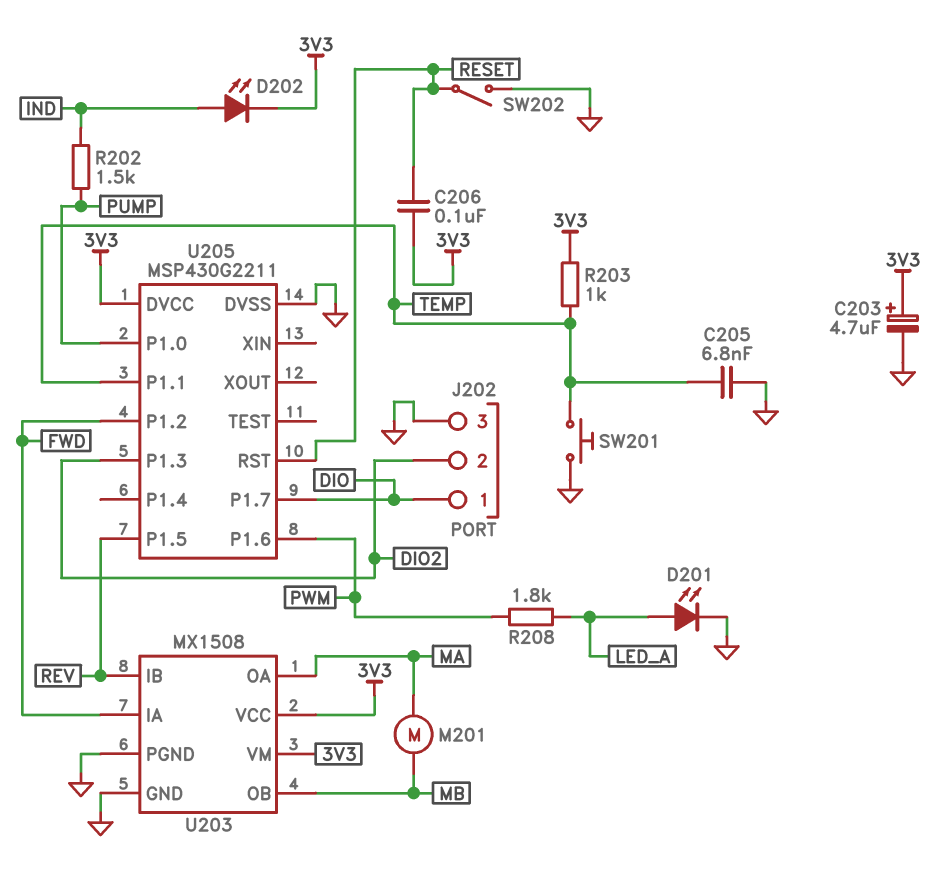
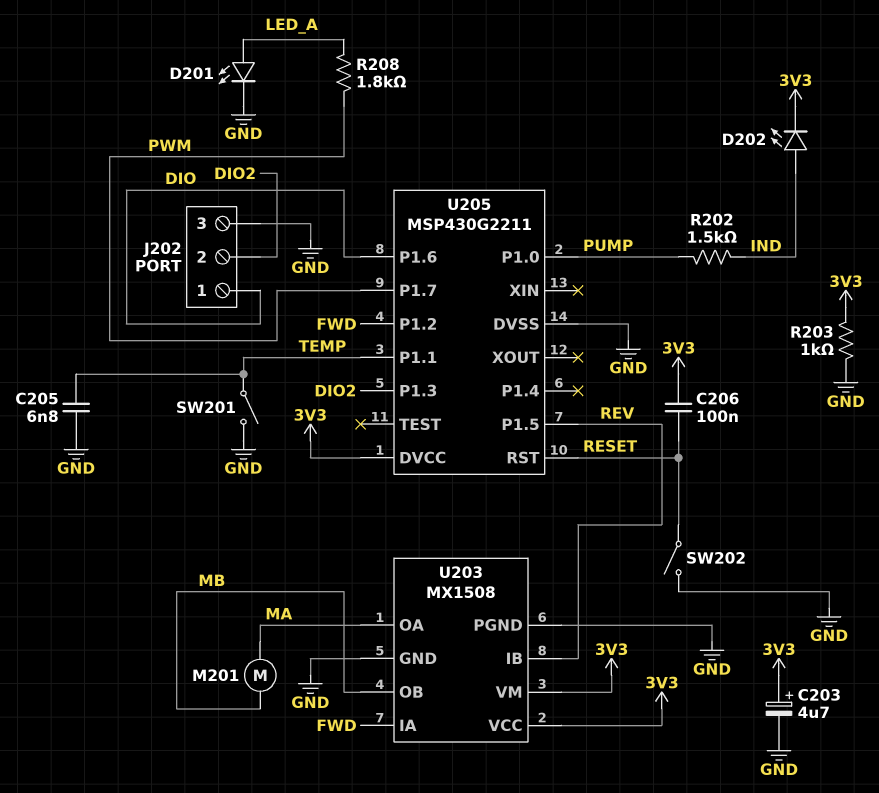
R203: 1k (3V3, TEMP) -> 1k (3V3, GND)
SW201: button (GND, TEMP) -> switch (GND, TEMP)
U205 pin P1.6: PWM -> DIO
U205 pin P1.7: DIO -> PWM

